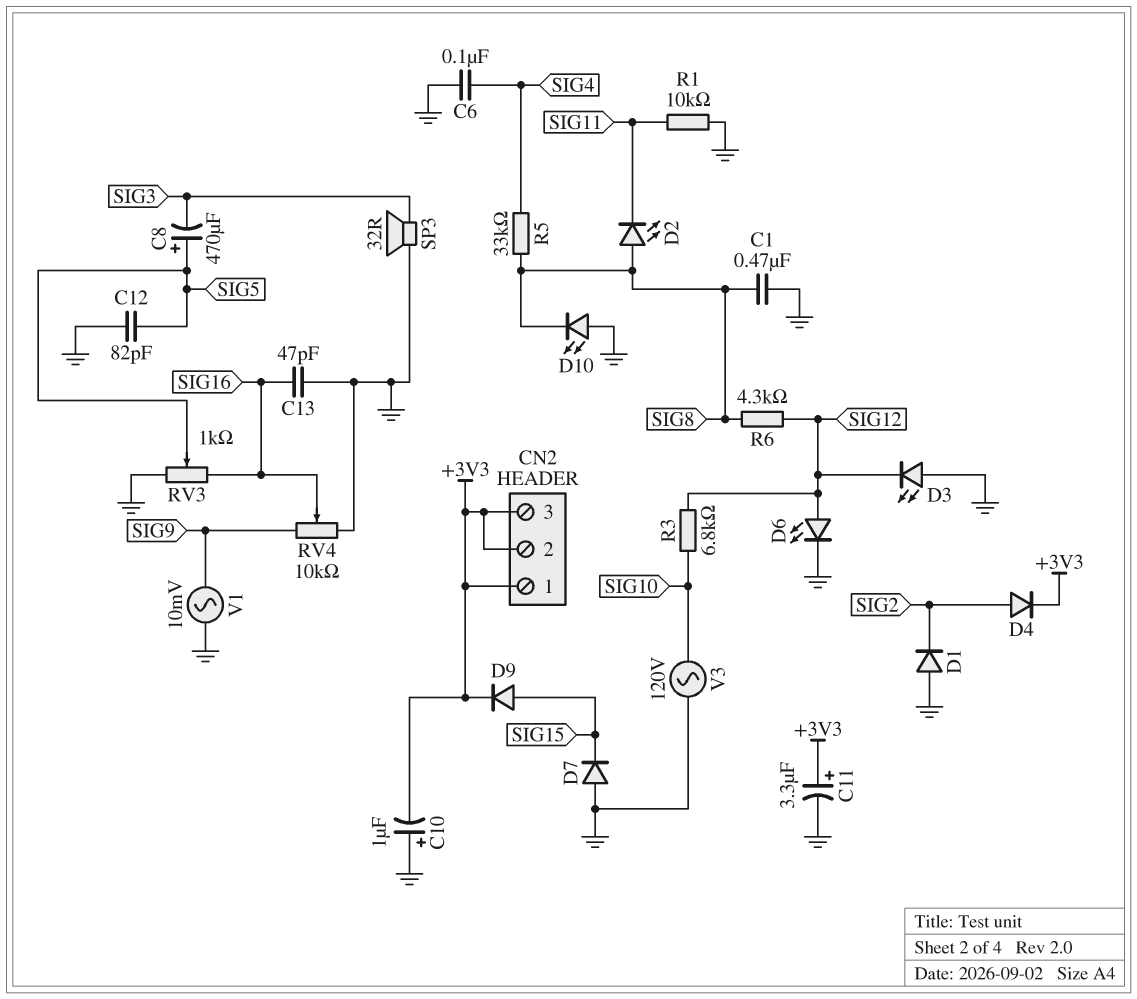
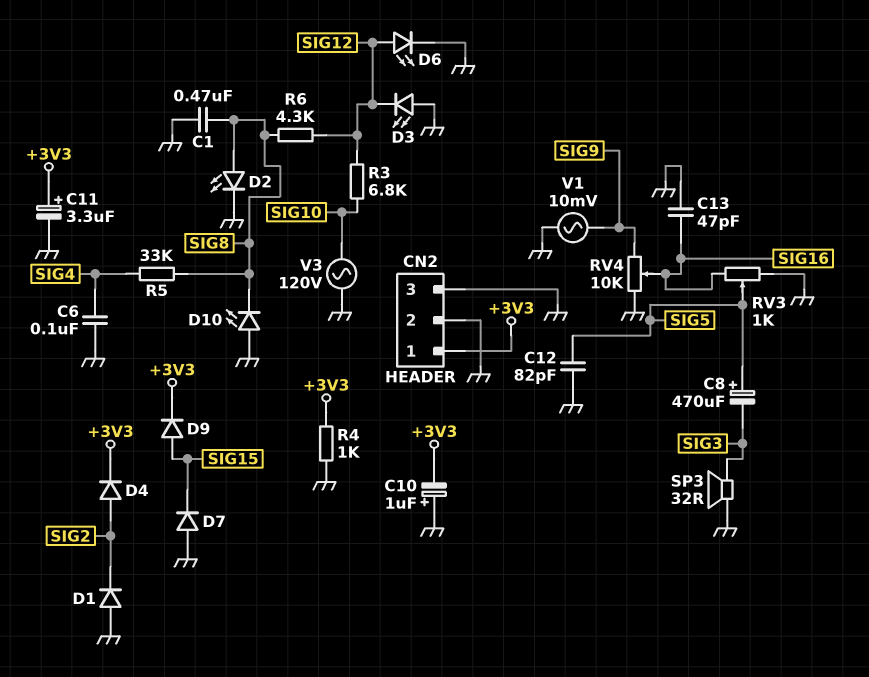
CN2 pin 2: +3V3 -> GND
CN2 pin 3: +3V3 -> GND
D2: LED (A SIG8, K SIG11) -> LED (A SIG8, K GND)
R1: 10k (GND, SIG11) -> none
R4: none -> 1k (+3V3, GND)

